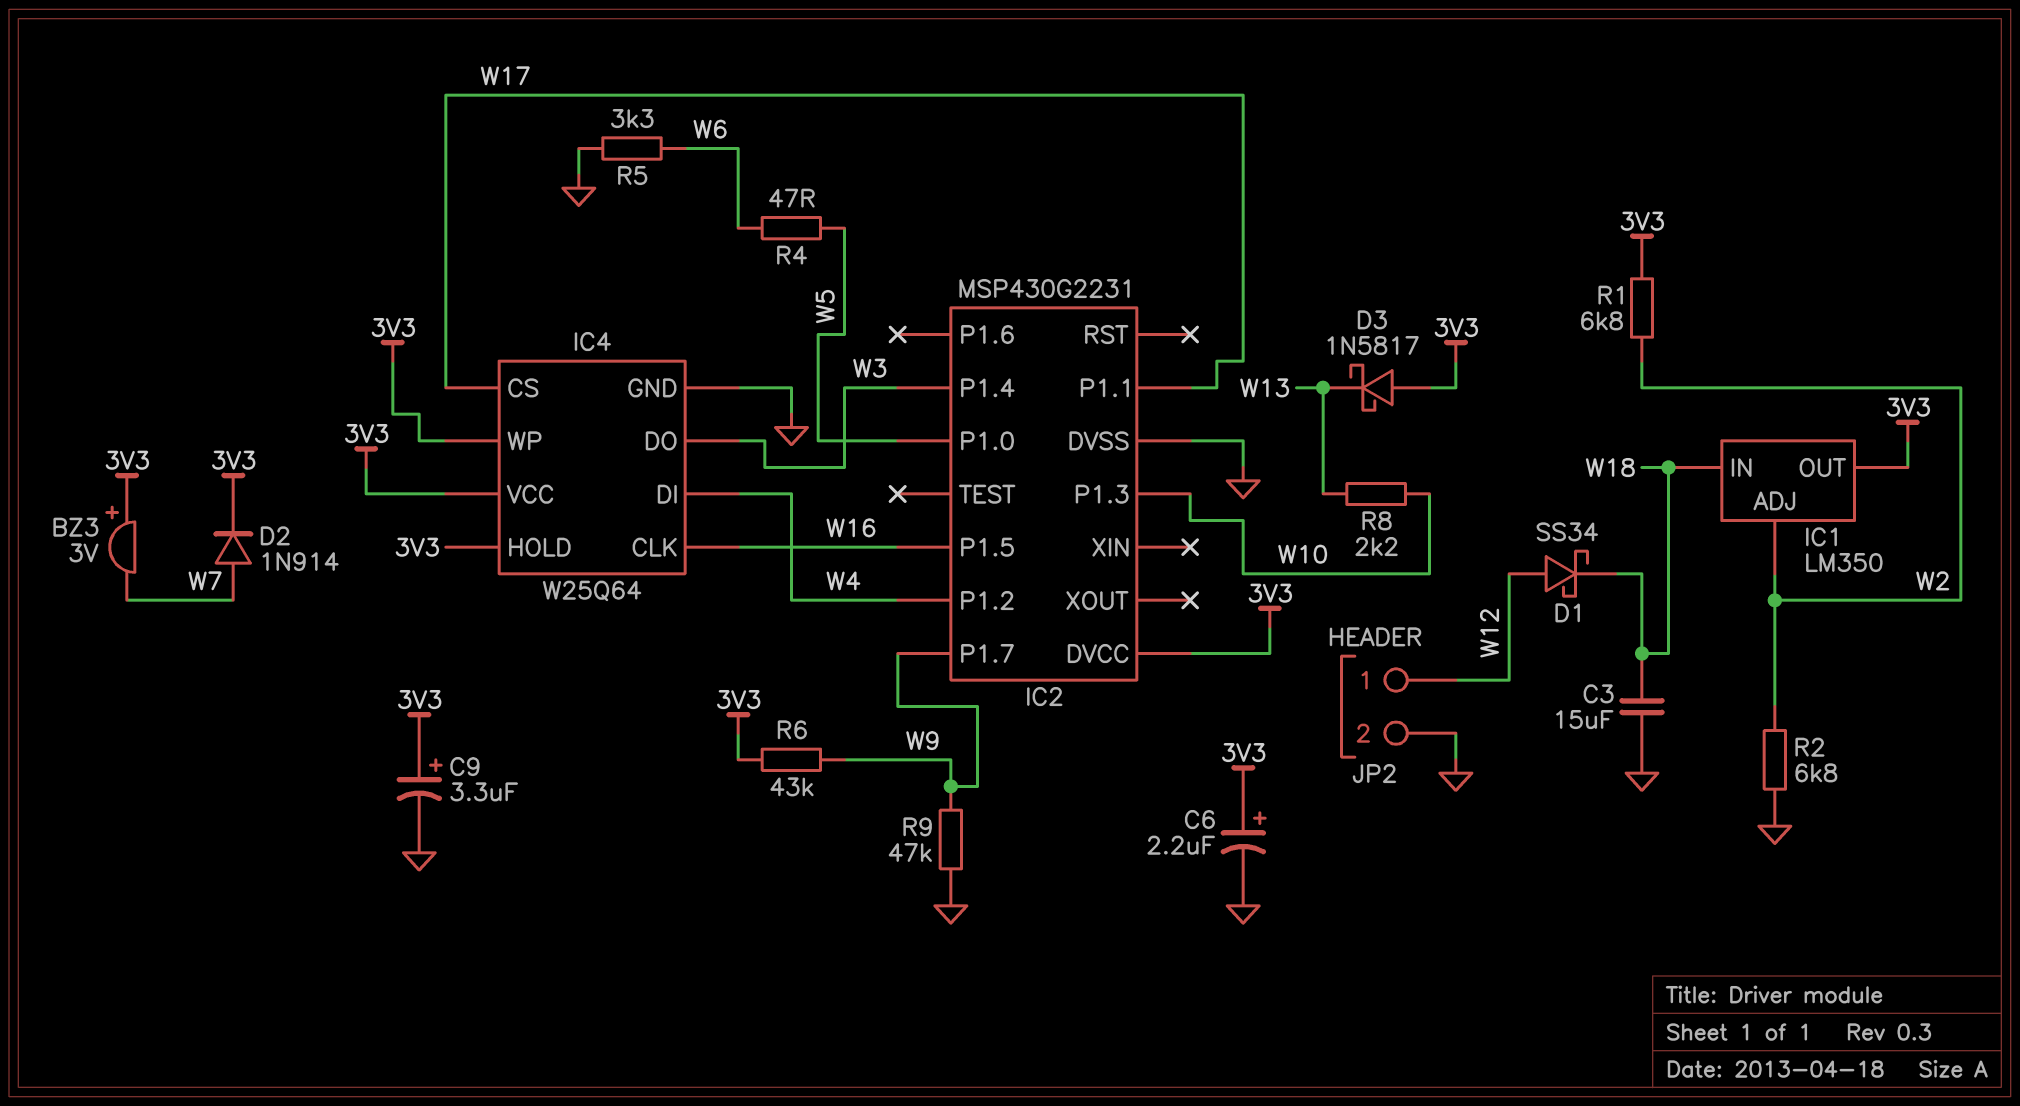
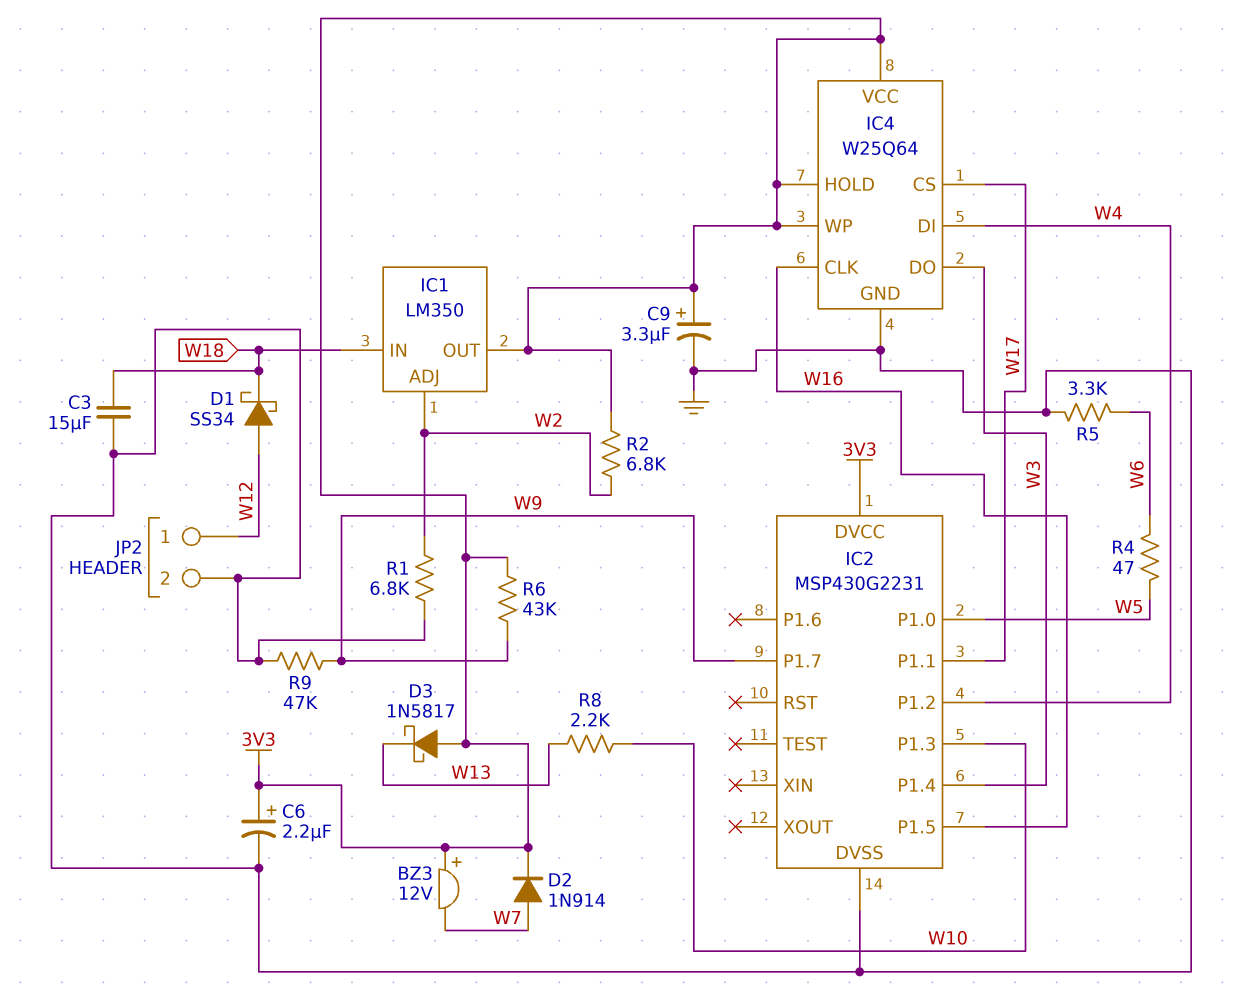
BZ3: buzzer 3V (plus 3V3, minus W7) -> buzzer 12V (plus 3V3, minus W7)
R1: 6.8k (3V3, W2) -> 6.8k (GND, W2)
R2: 6.8k (GND, W2) -> 6.8k (3V3, W2)

